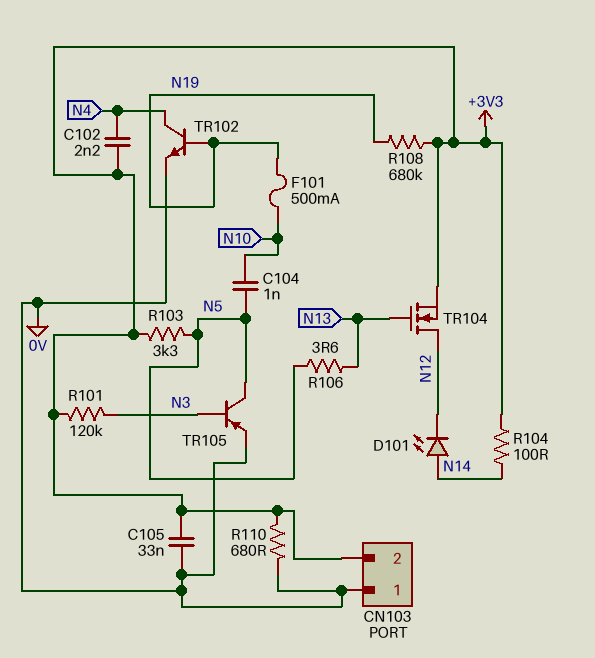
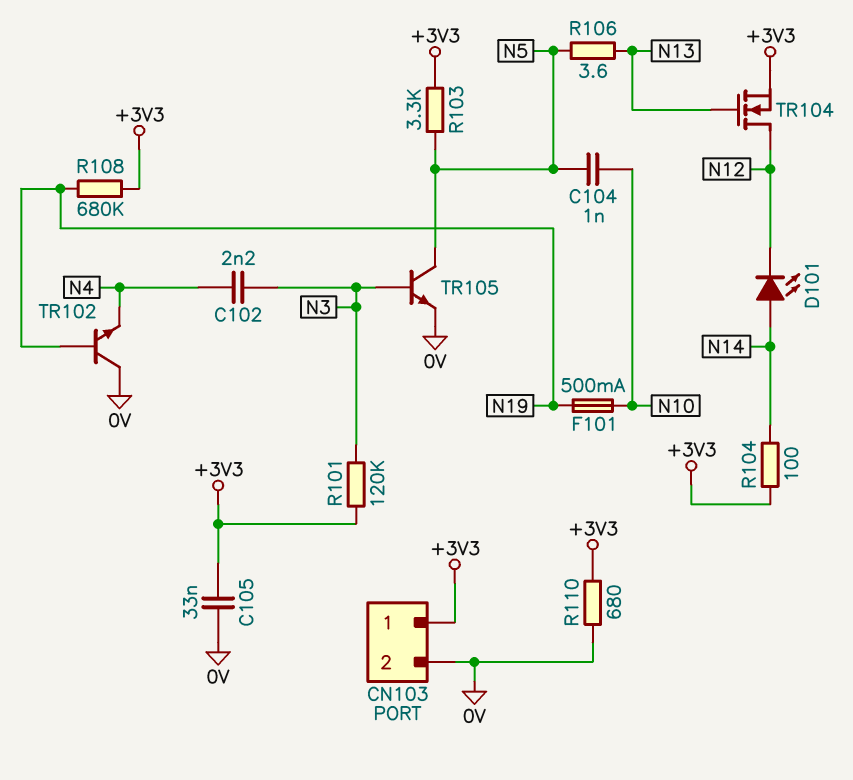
C102: 2.2nF (+3V3, N4) -> 2.2nF (N3, N4)
CN103 pin 1: 0V -> +3V3
CN103 pin 2: +3V3 -> 0V
TR102: NPN (B N19, C N4, E 0V) -> NPN (B N19, C 0V, E N4)
TR105: PNP (B N3, C N5, E 0V) -> NPN (B N3, C N5, E 0V)

